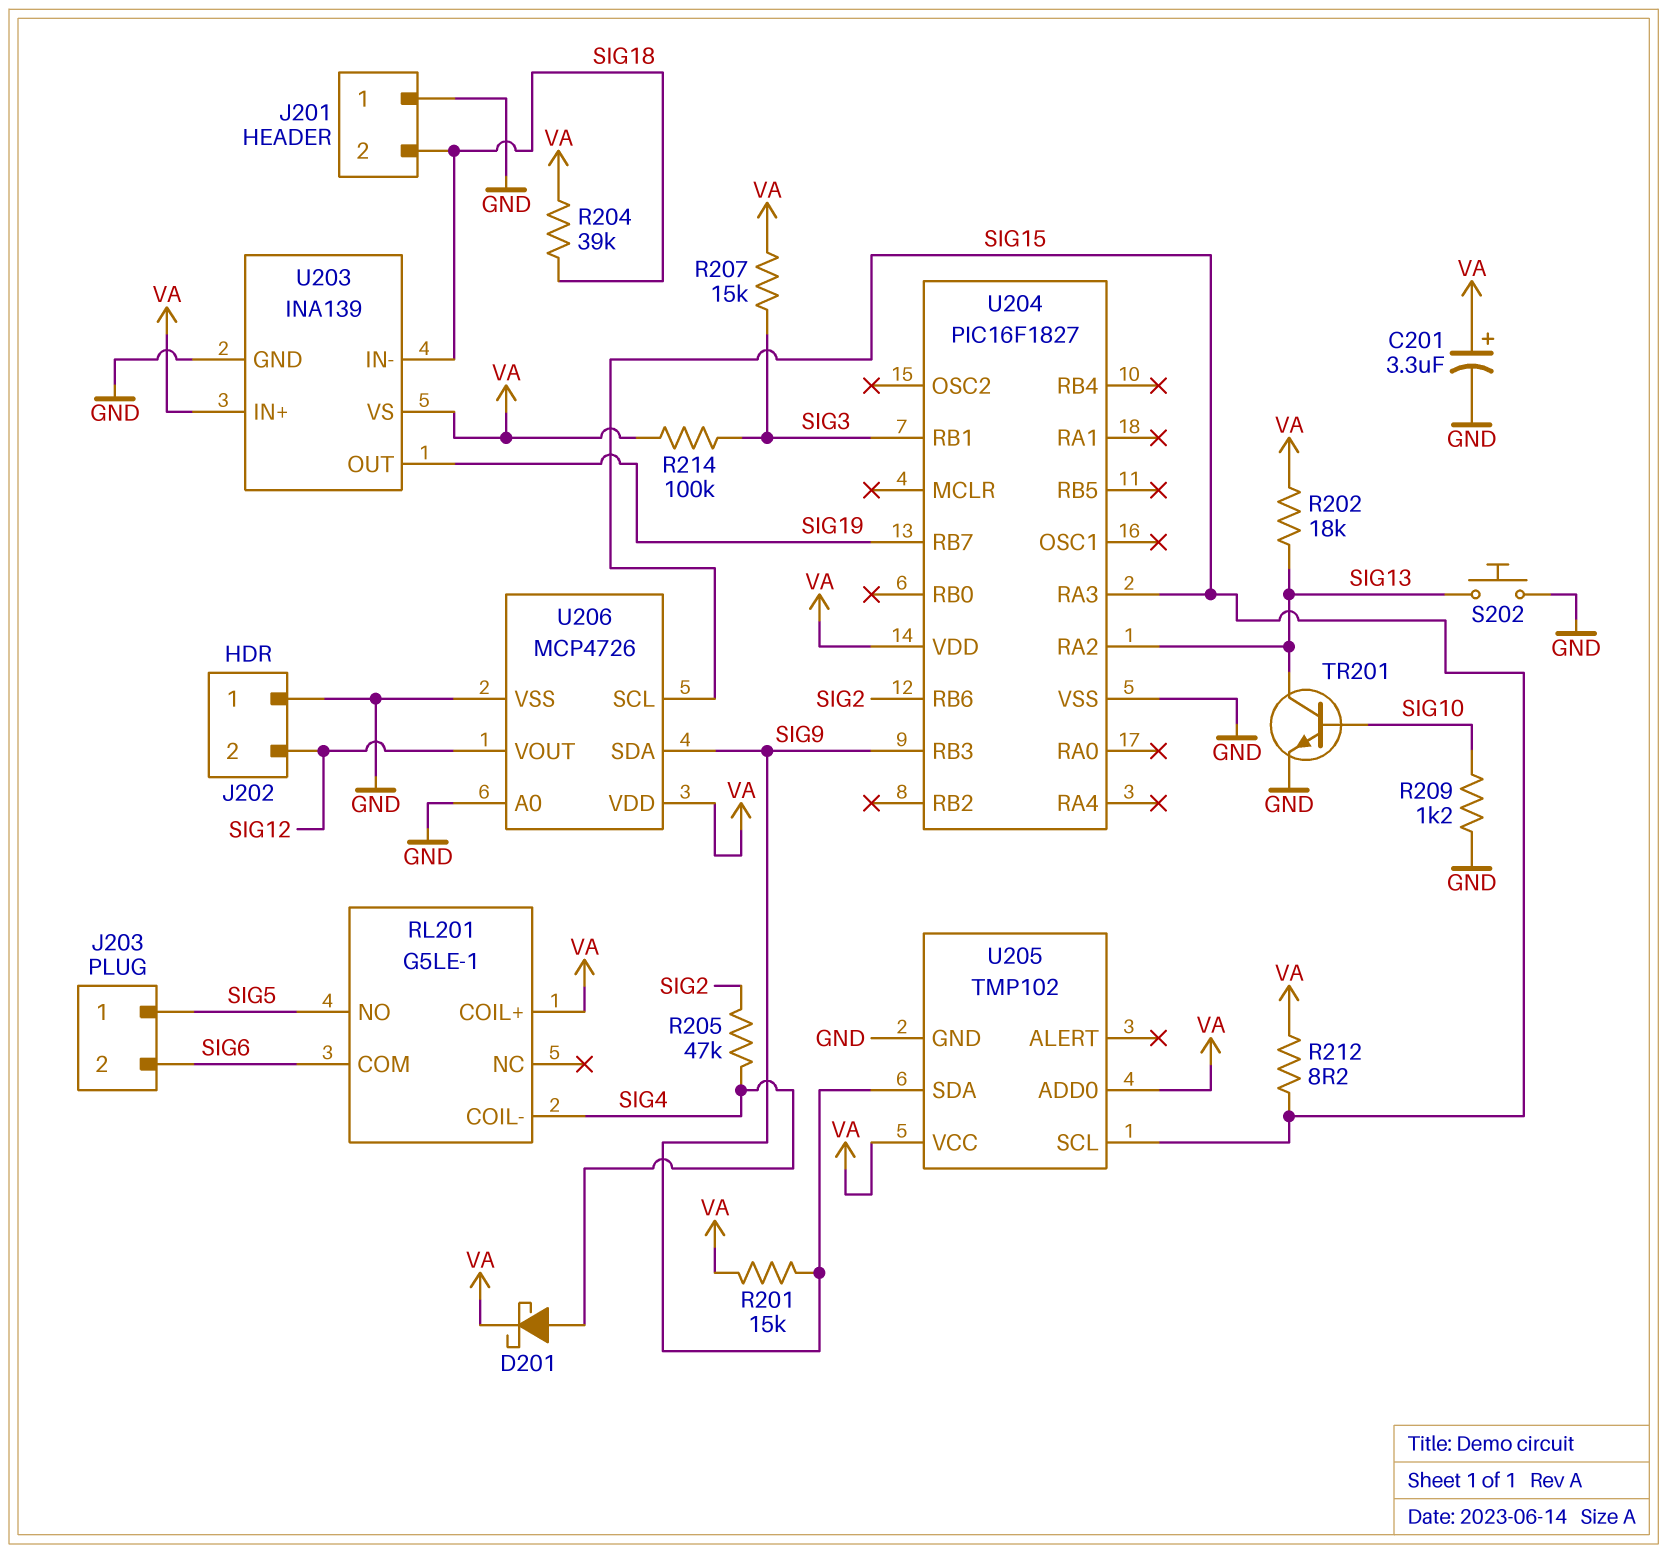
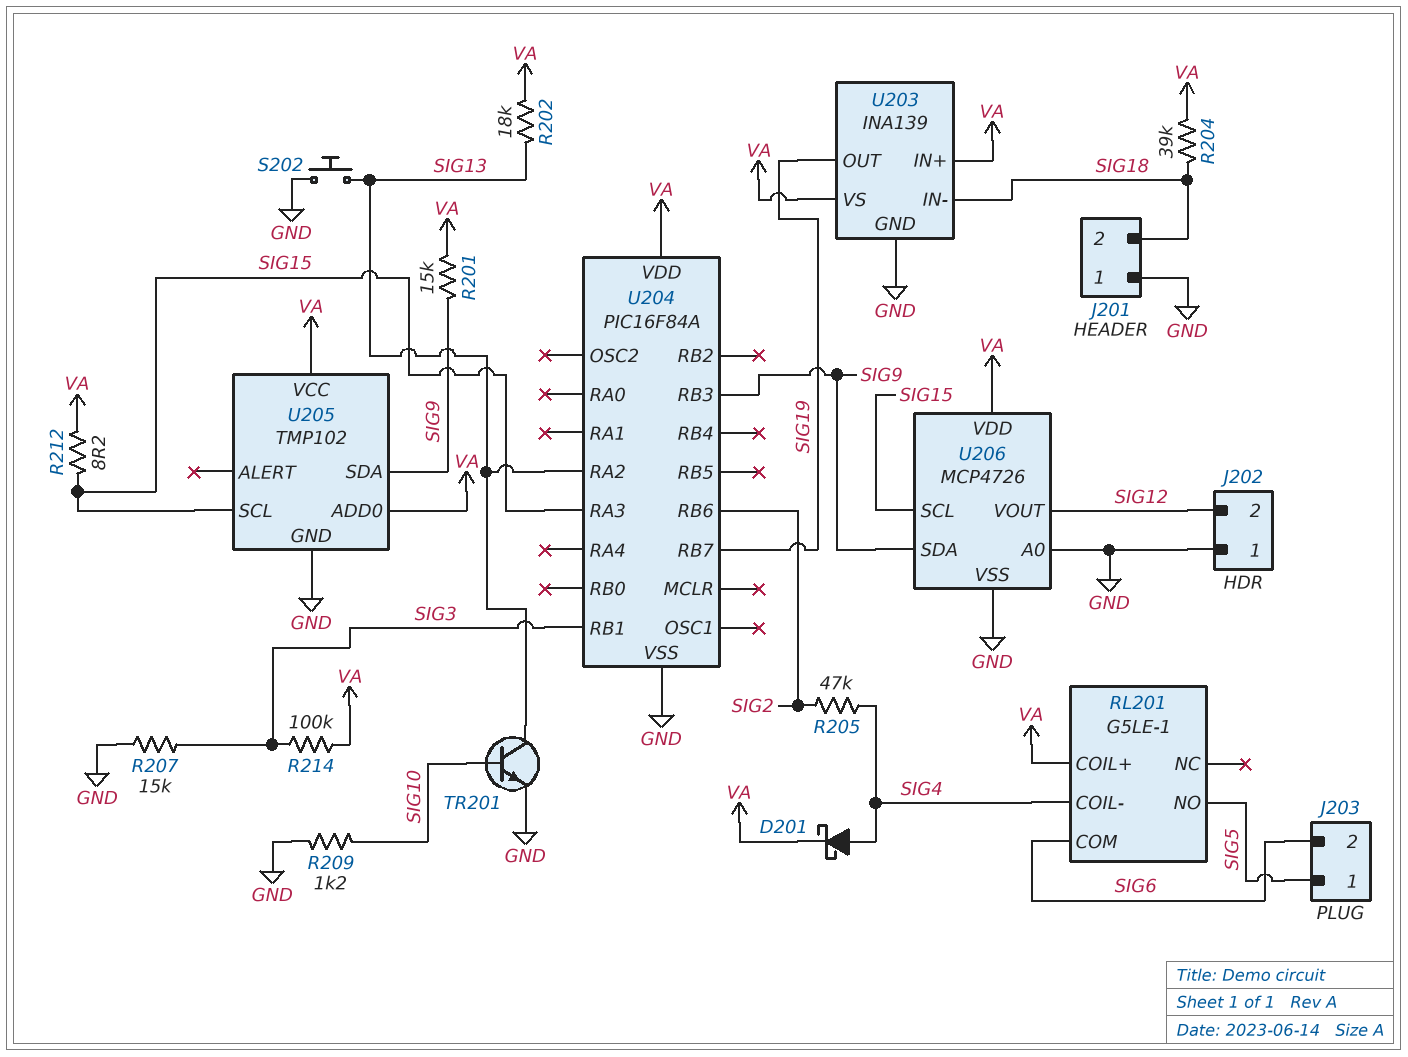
C201: 3.3uF (plus VA, minus GND) -> none
R207: 15k (SIG3, VA) -> 15k (GND, SIG3)
U204: PIC16F1827 -> PIC16F84A

